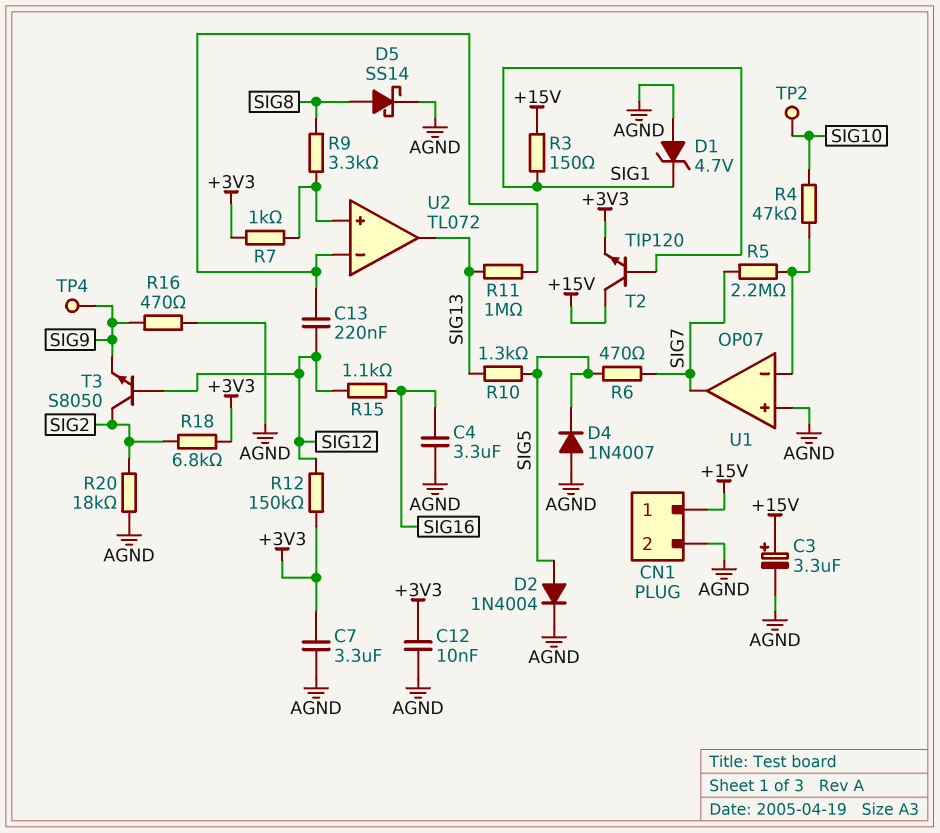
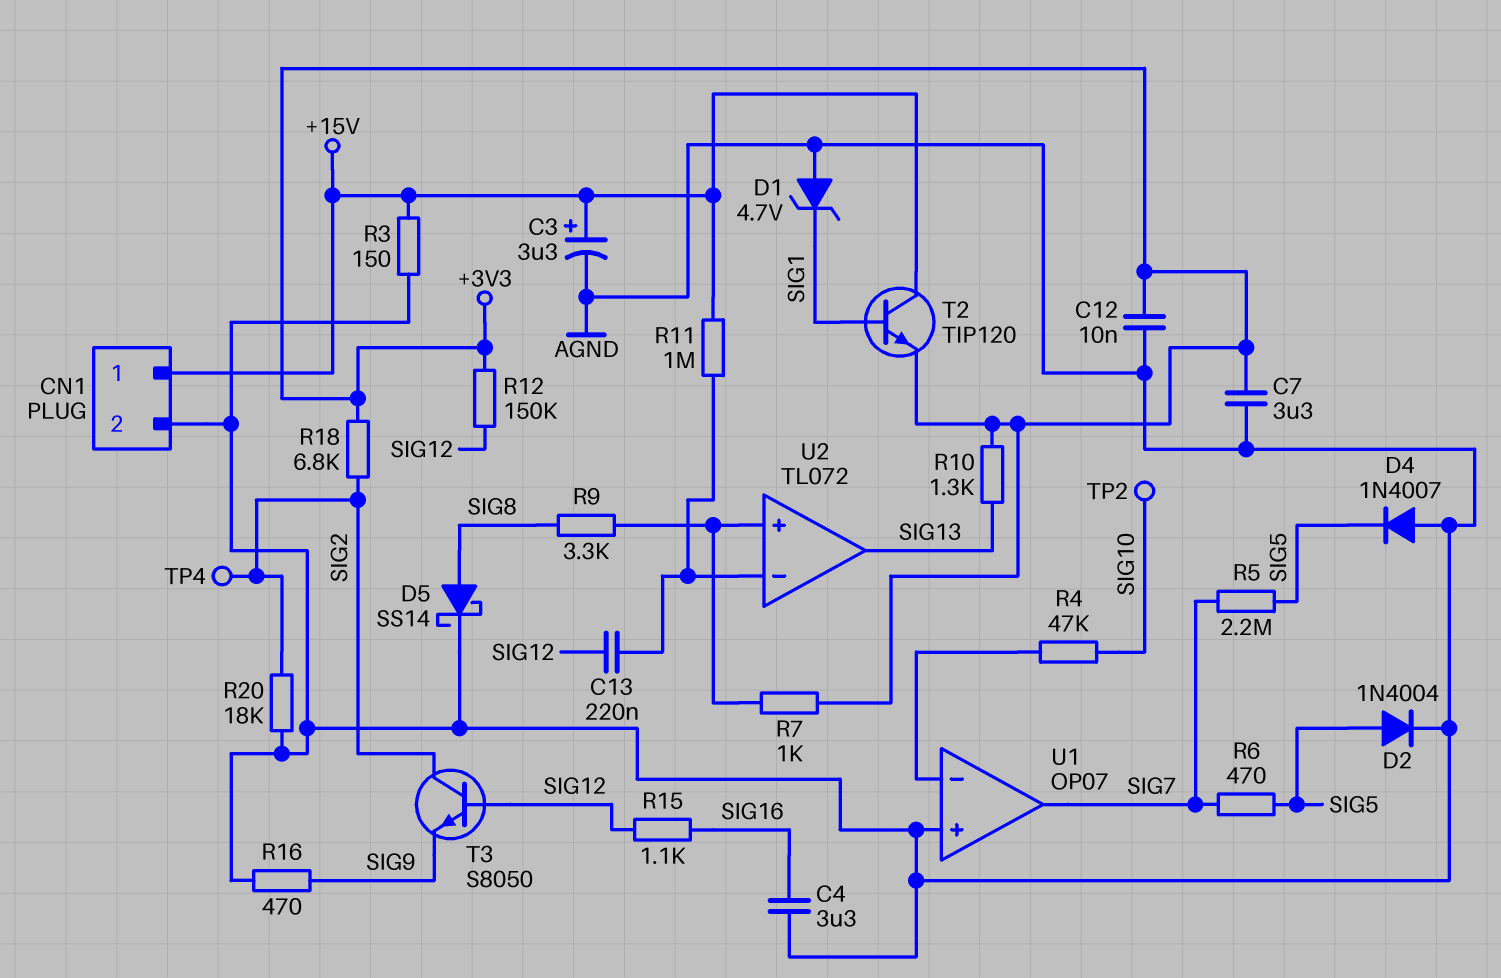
R3: 150 (+15V, SIG1) -> 150 (+15V, AGND)
R5: 2.2M (SIG7, U1/in-) -> 2.2M (SIG5, SIG7)
R10: 1.3k (SIG5, SIG13) -> 1.3k (+3V3, SIG13)
R11: 1M (SIG13, U2/in-) -> 1M (+15V, U2/in-)
TP4: test point (SIG9) -> test point (SIG2)

